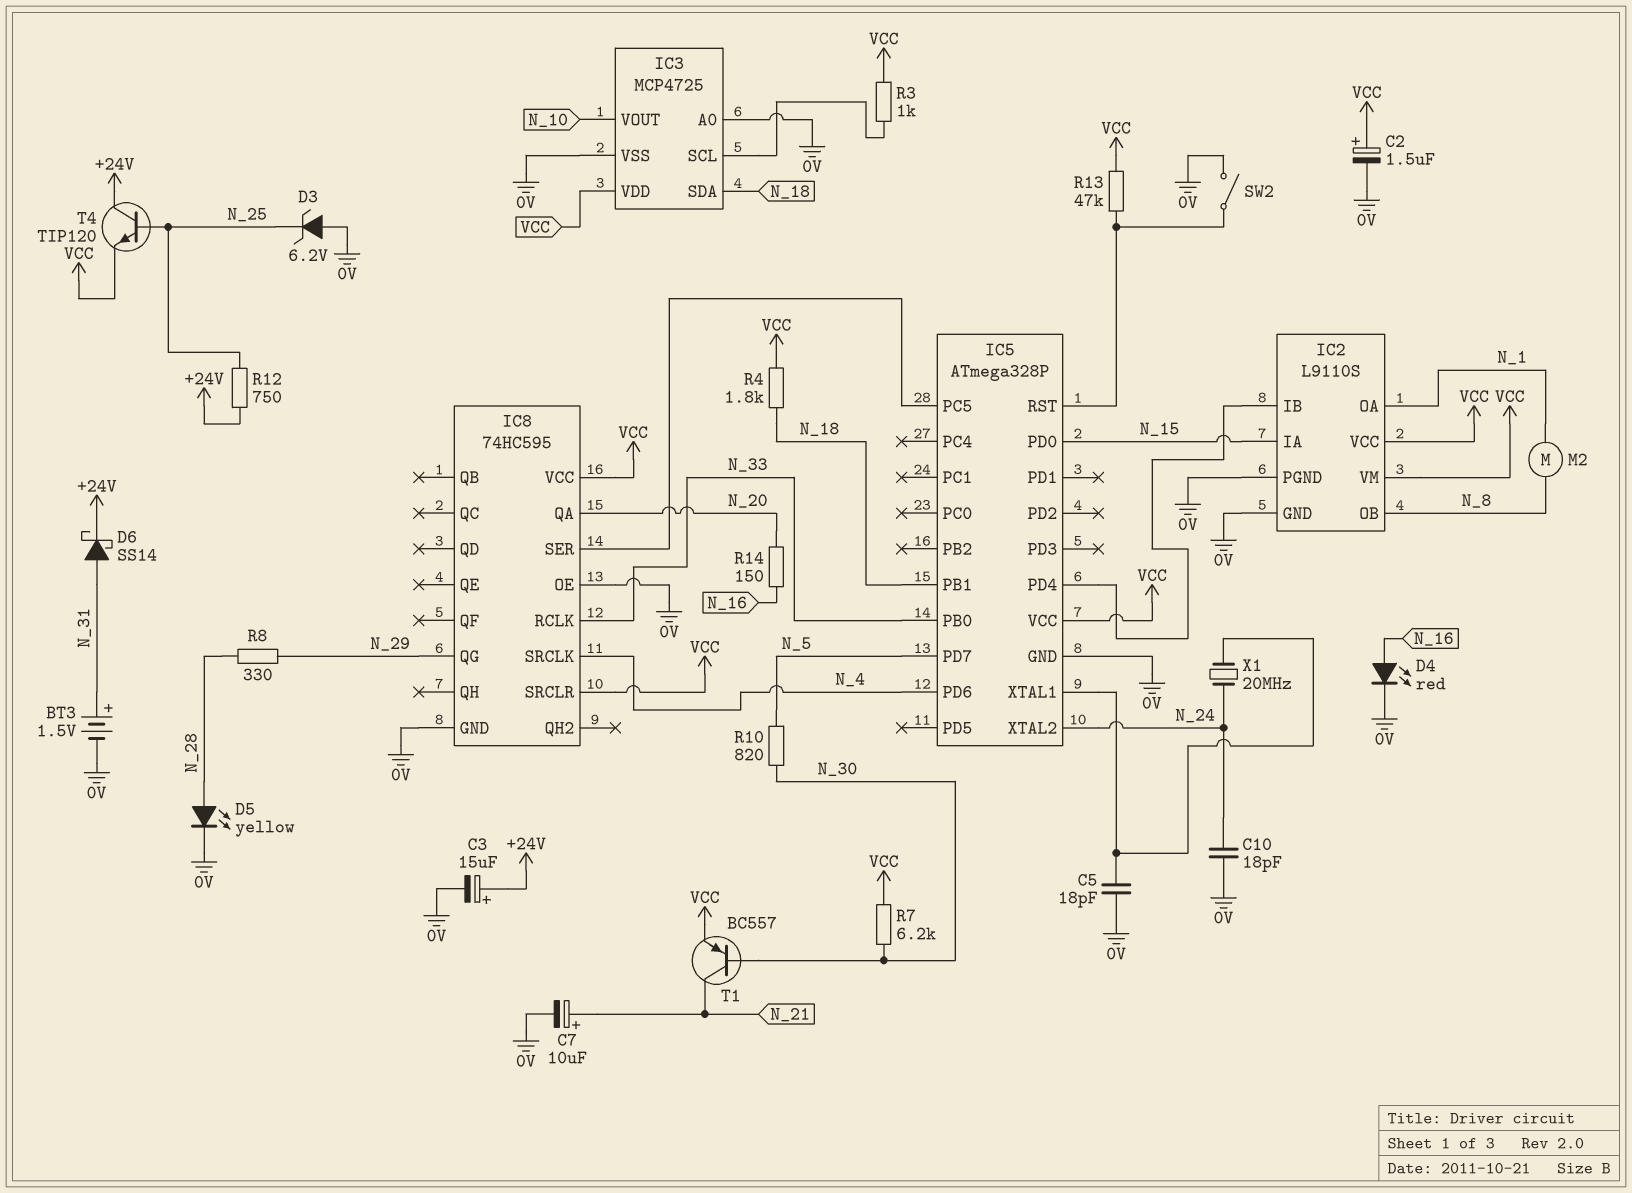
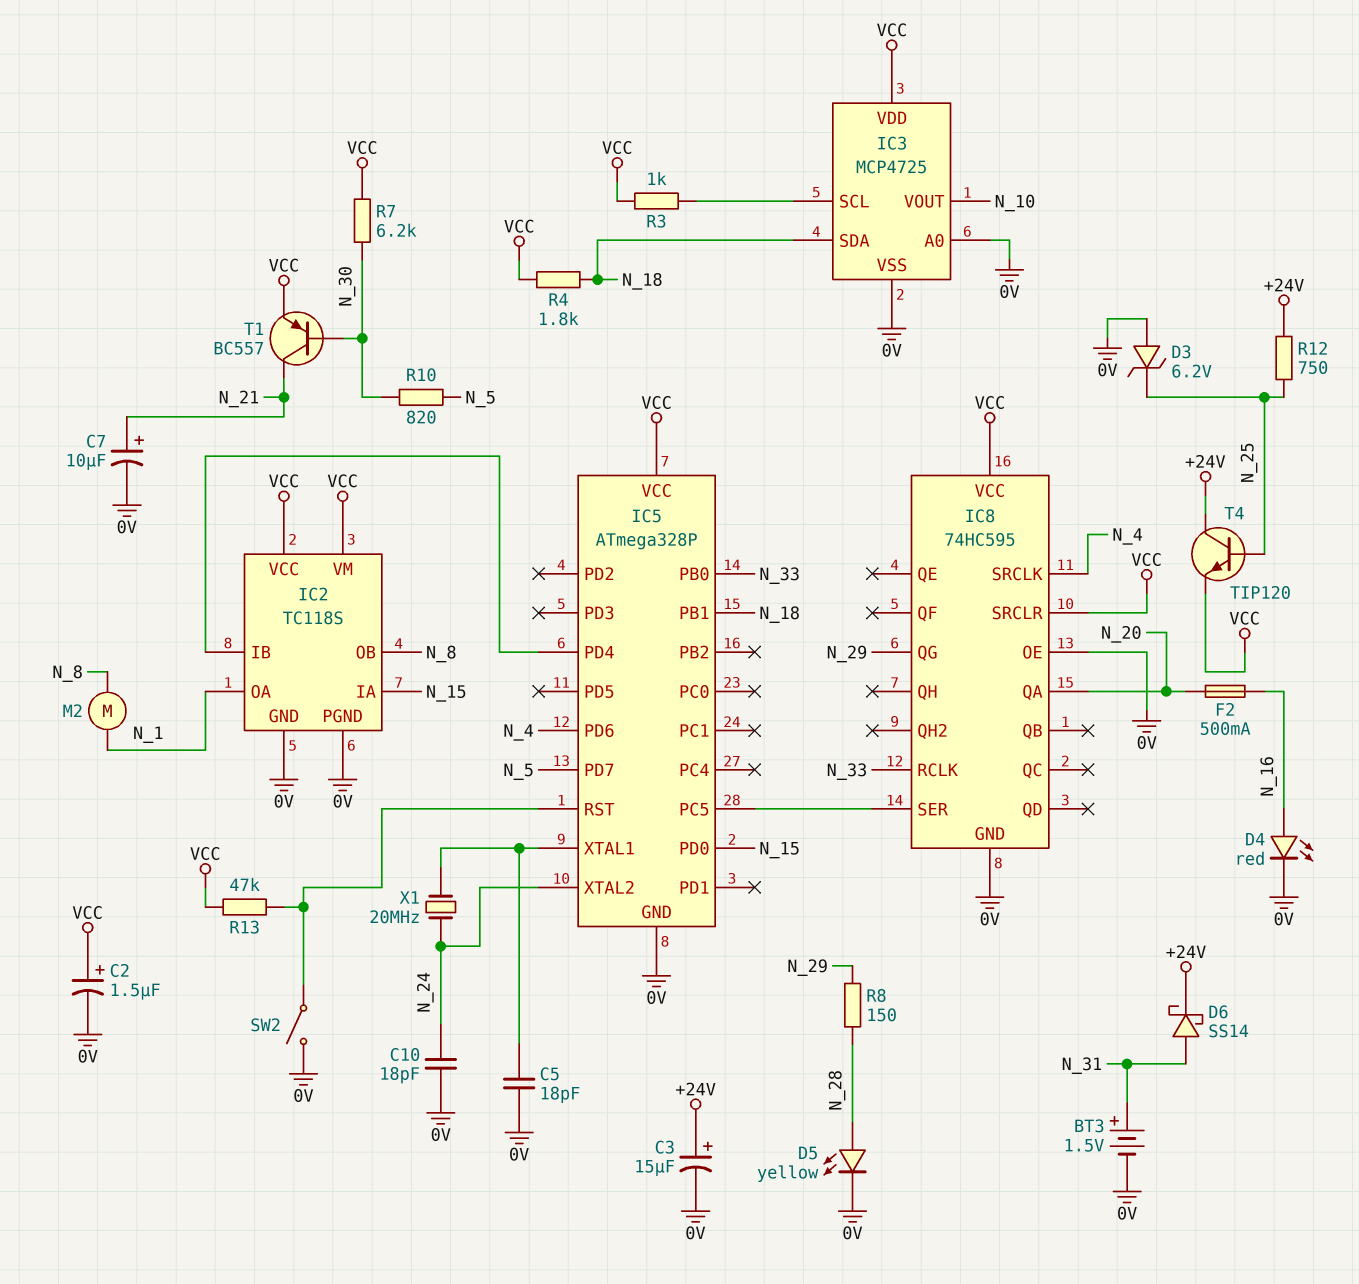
F2: none -> 500mA (N_16, N_20)
IC2: L9110S -> TC118S
R8: 330 (N_28, N_29) -> 150 (N_28, N_29)
R14: 150 (N_16, N_20) -> none

